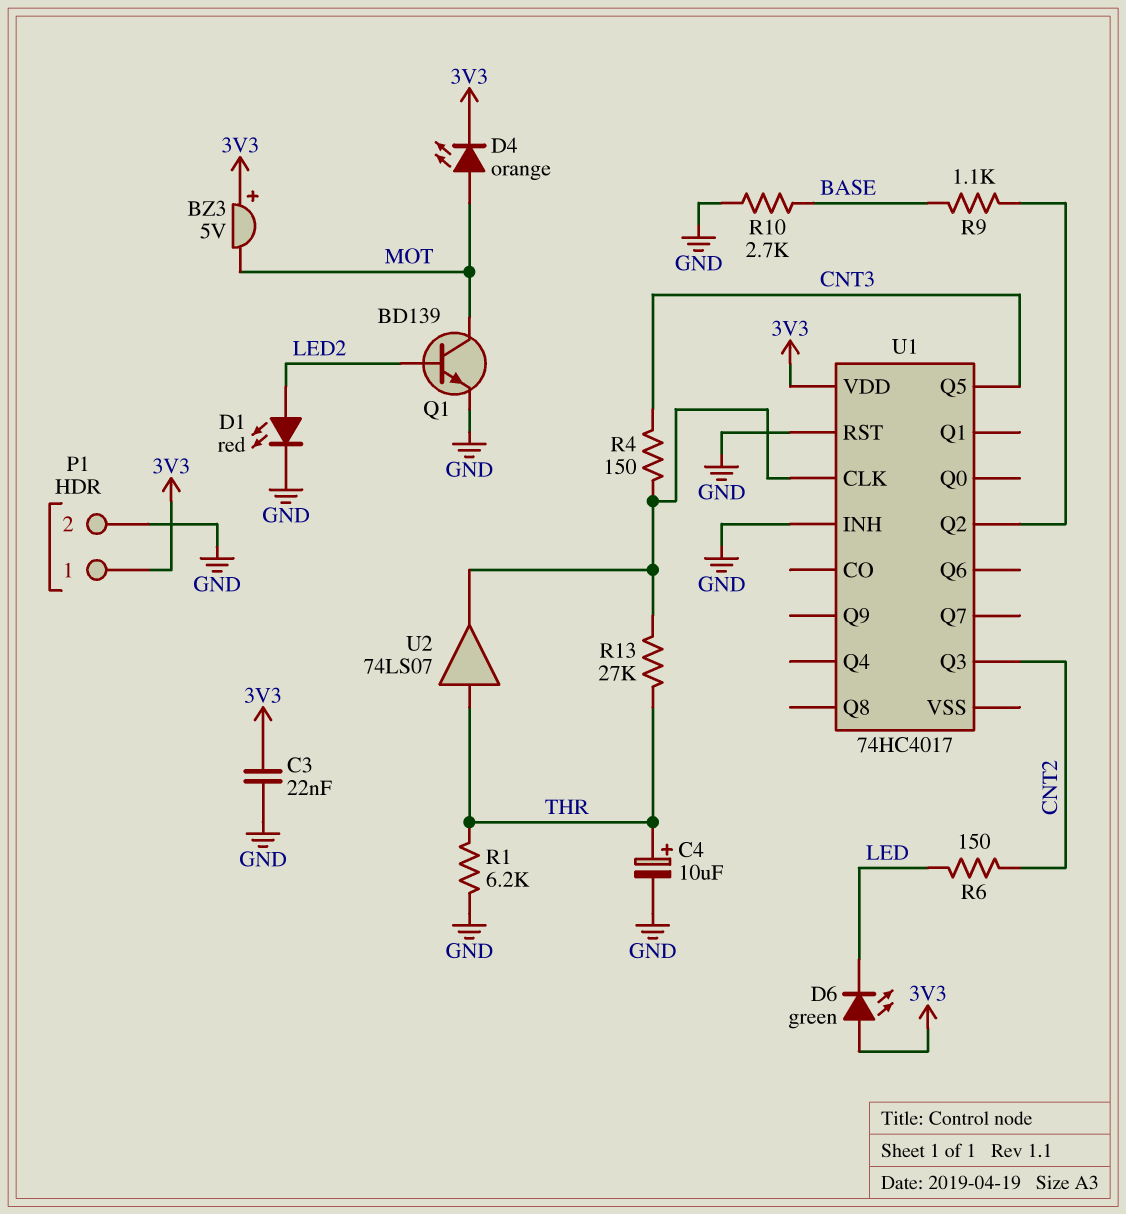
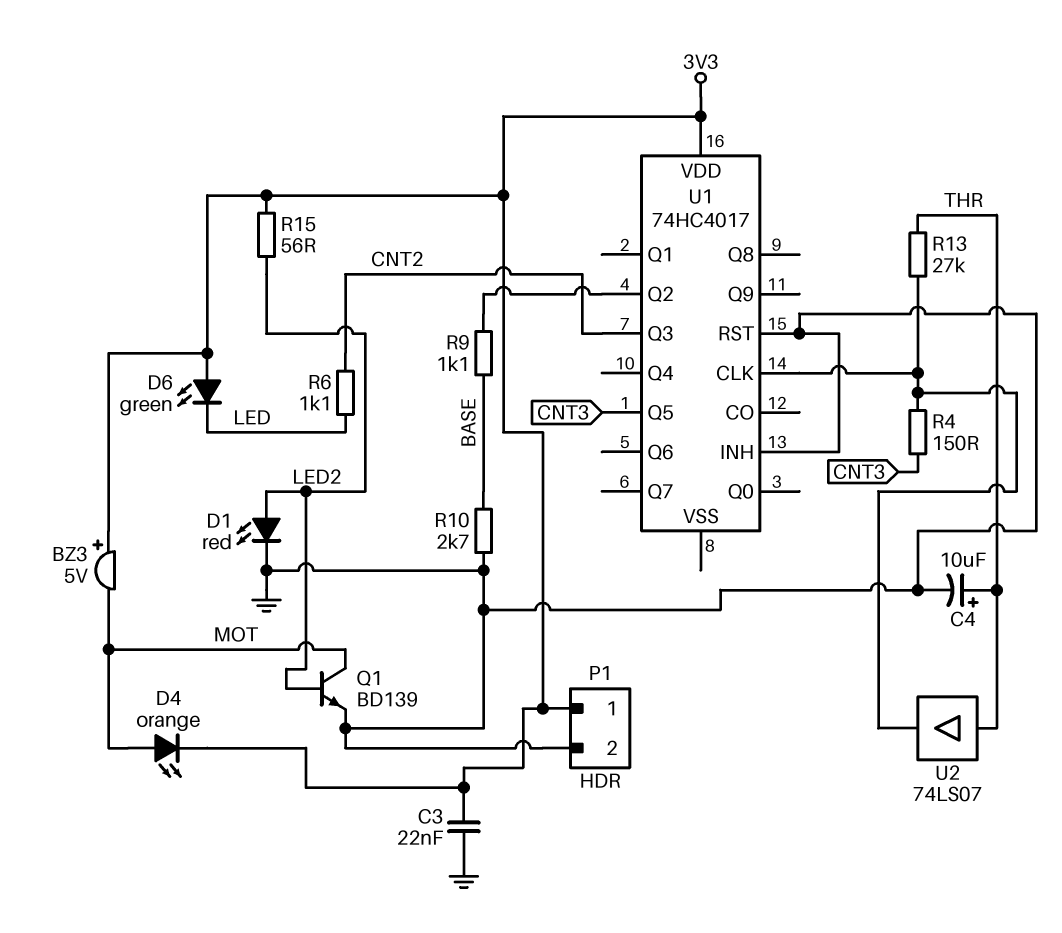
R1: 6.2k (GND, THR) -> none
R6: 150 (CNT2, LED) -> 1.1k (CNT2, LED)
R15: none -> 56 (3V3, LED2)

